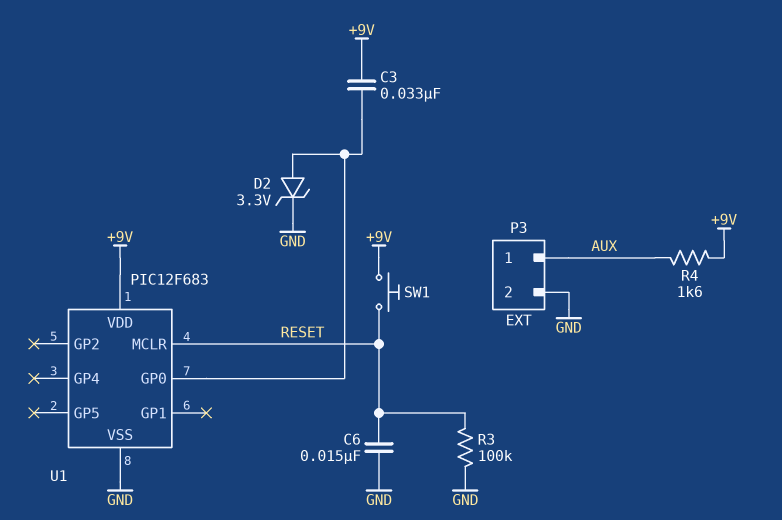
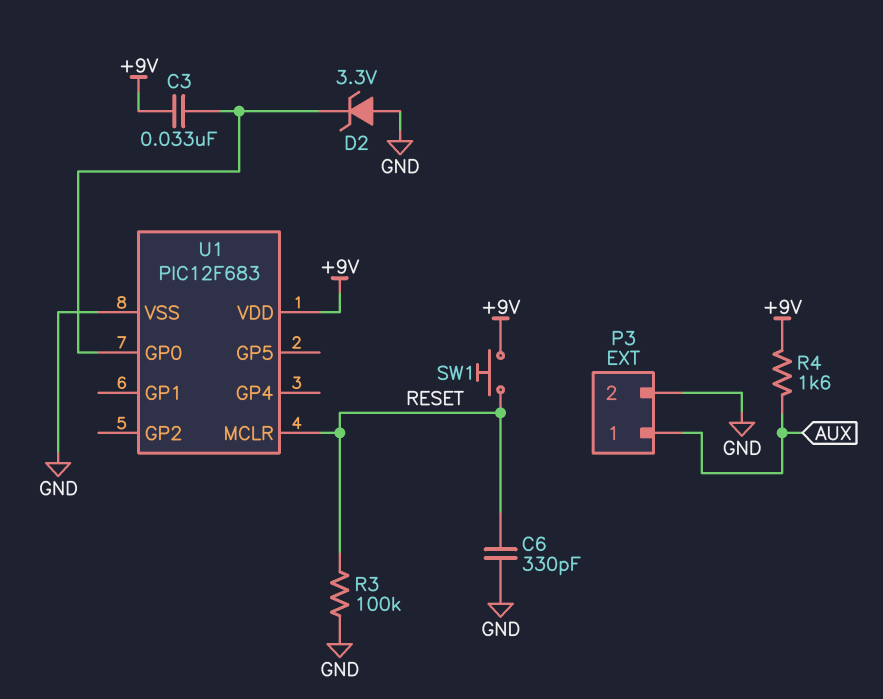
C6: 15nF (GND, RESET) -> 330pF (GND, RESET)
D2: zener 3.3V (A U1/GP0, K GND) -> zener 3.3V (A GND, K U1/GP0)

